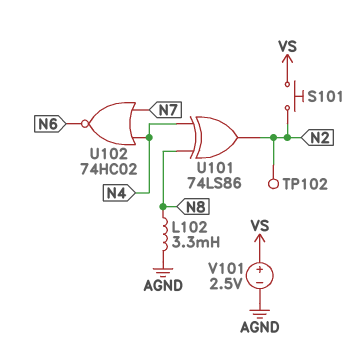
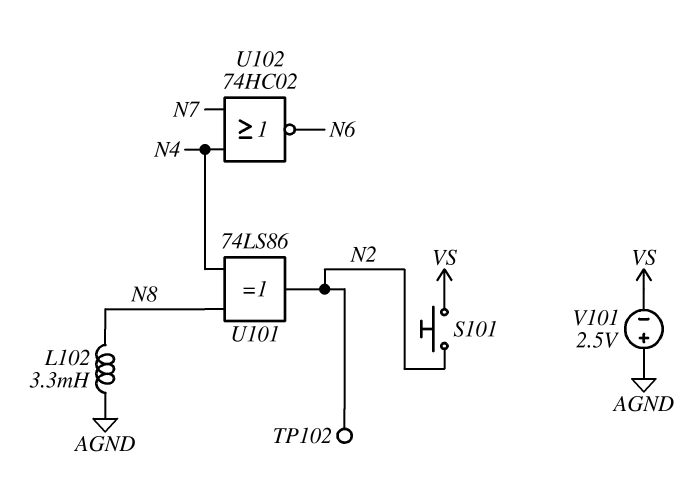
V101: 2.5V (plus VS, minus AGND) -> 2.5V (plus AGND, minus VS)

